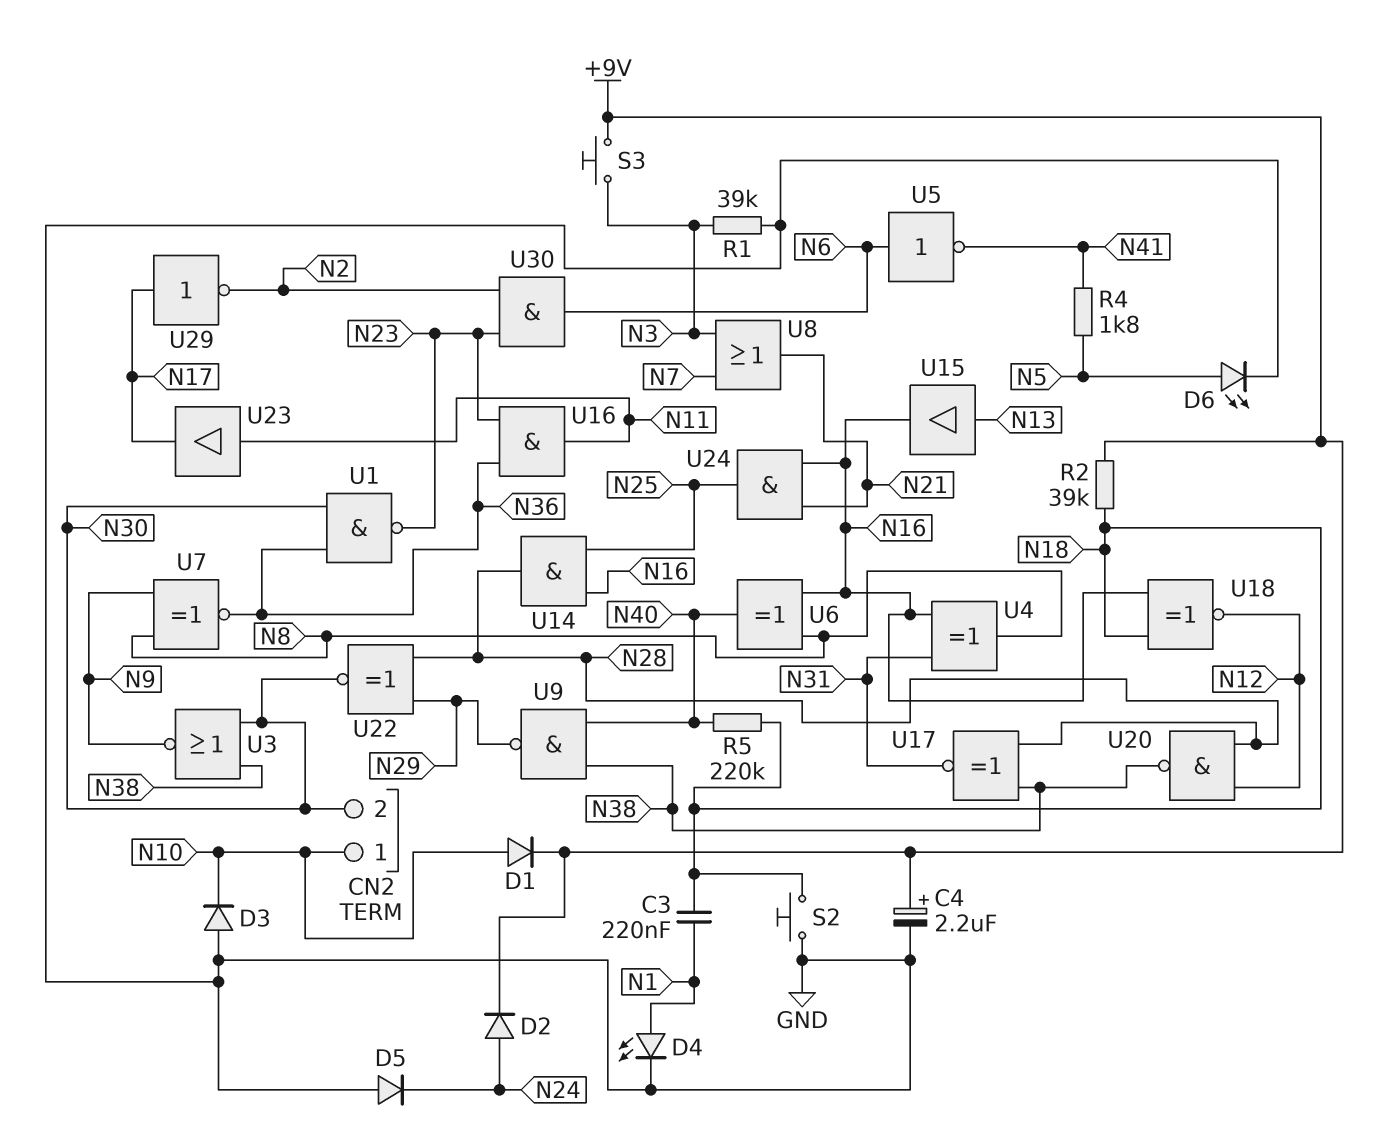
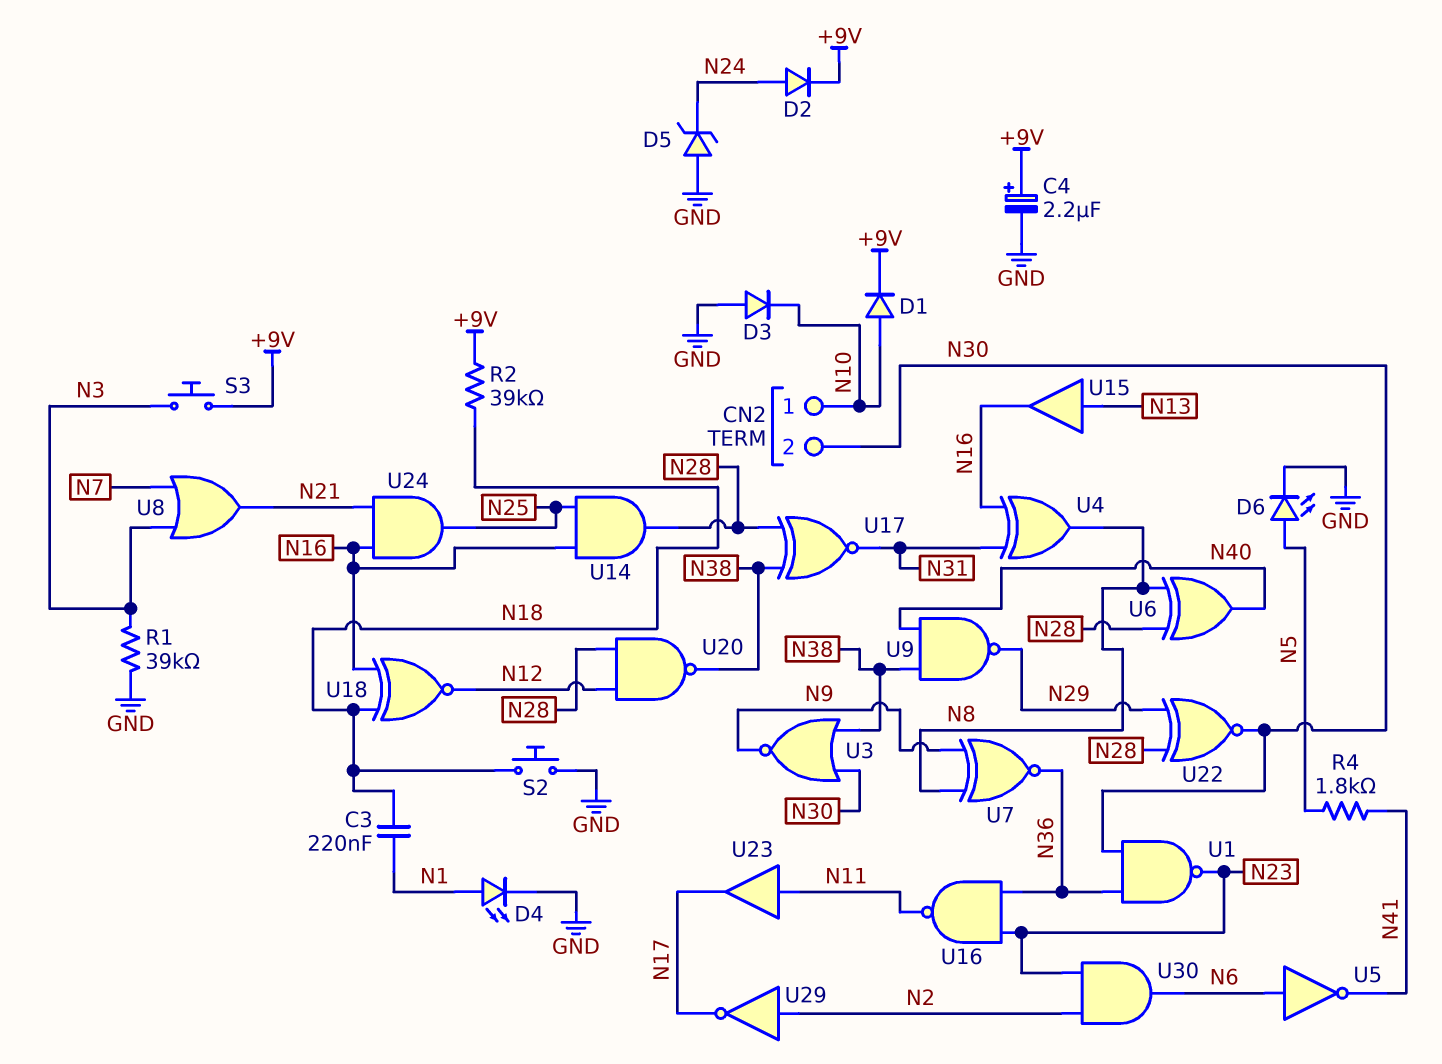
D5: diode (A GND, K N24) -> zener (A GND, K N24)
R5: 220k (N18, N40) -> none
U6: XOR (in N8, in N16, out N40) -> XOR (in N8, in N28, out N40)
U16: AND (in N23, in N36, out N11) -> NAND (in N23, in N36, out N11)
U29: NOT (in N17, out N2) -> NOT (in N2, out N17)

